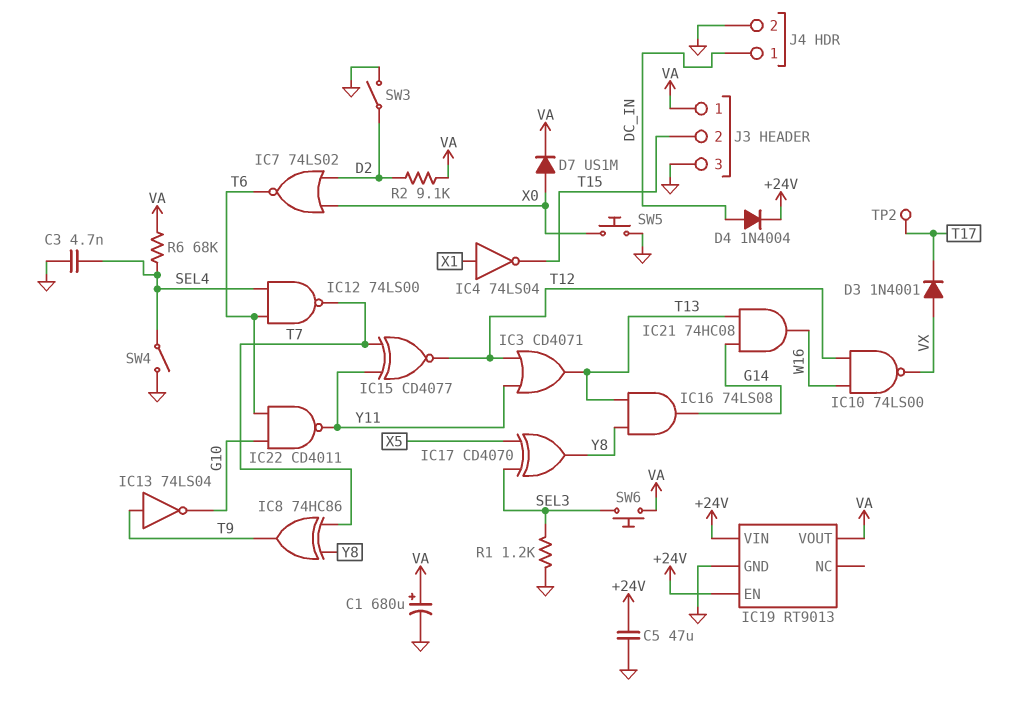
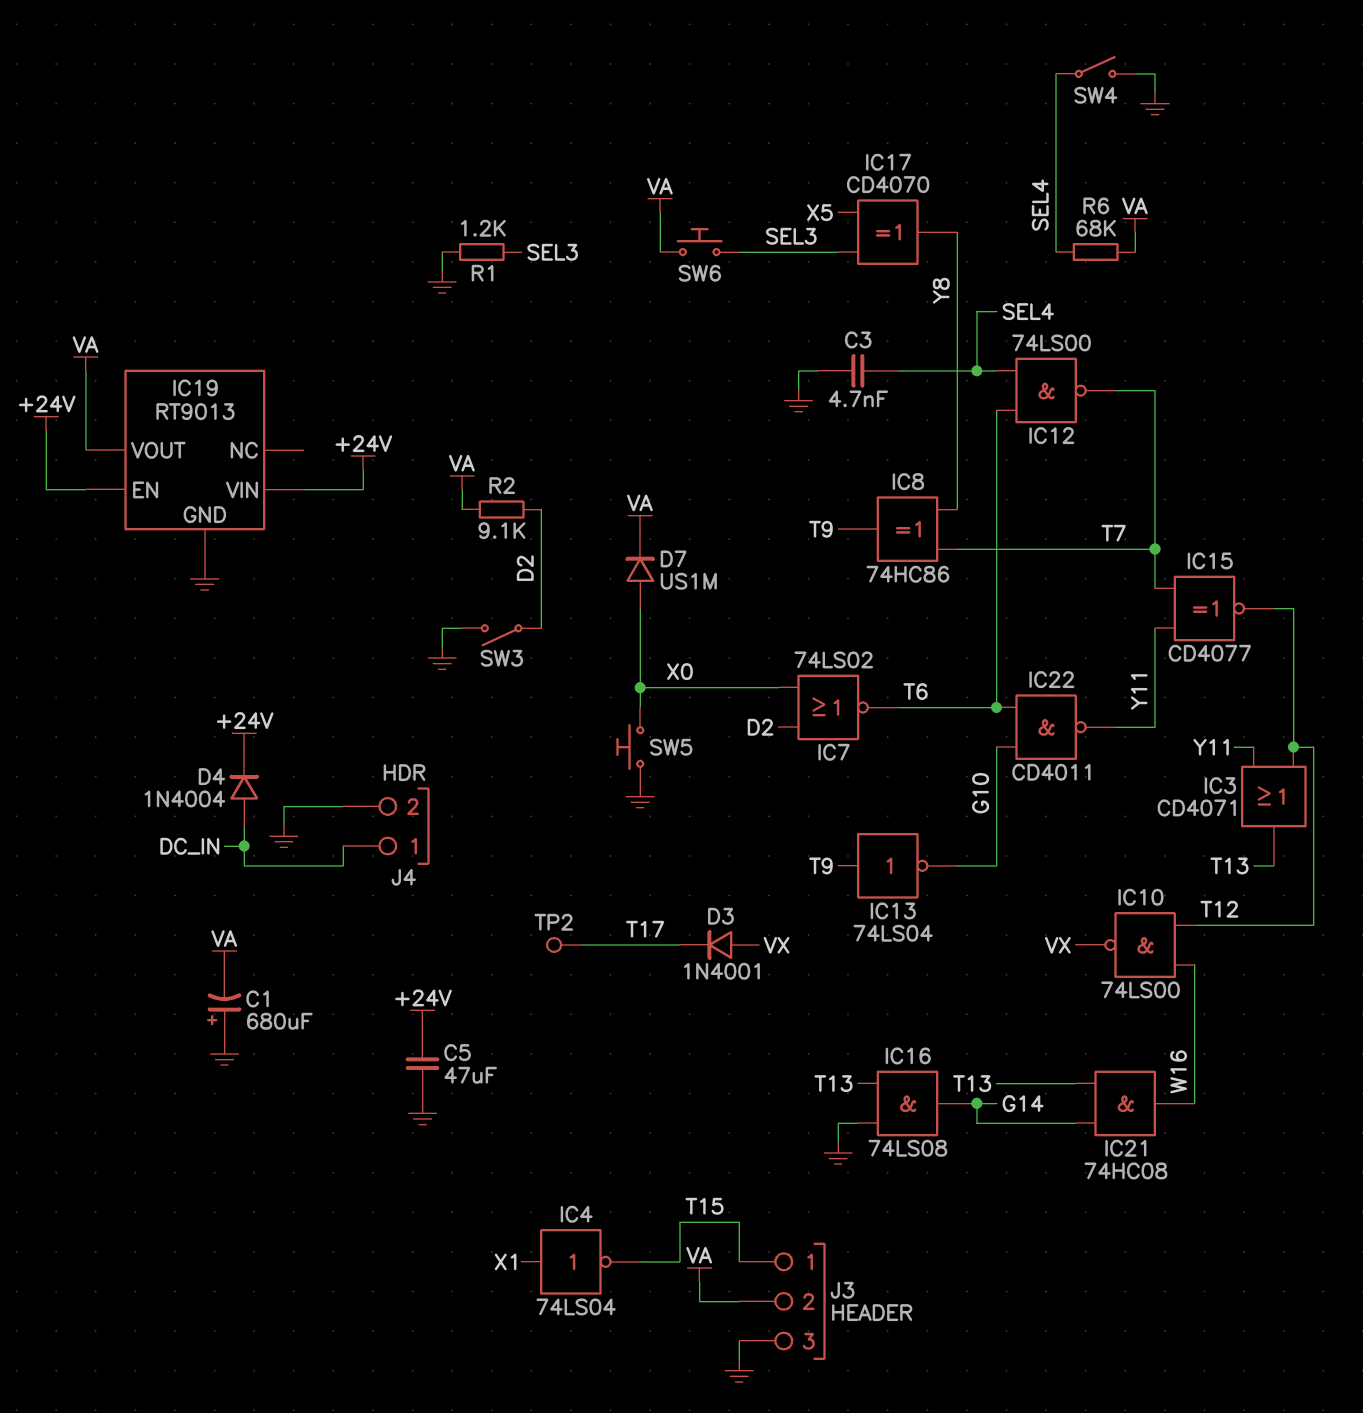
C1: 680uF (plus VA, minus GND) -> 680uF (plus GND, minus VA)
IC16: AND 74LS08 (in T13, in Y8, out G14) -> AND 74LS08 (in GND, in T13, out G14)
J3 pin 1: VA -> T15
J3 pin 2: T15 -> VA

